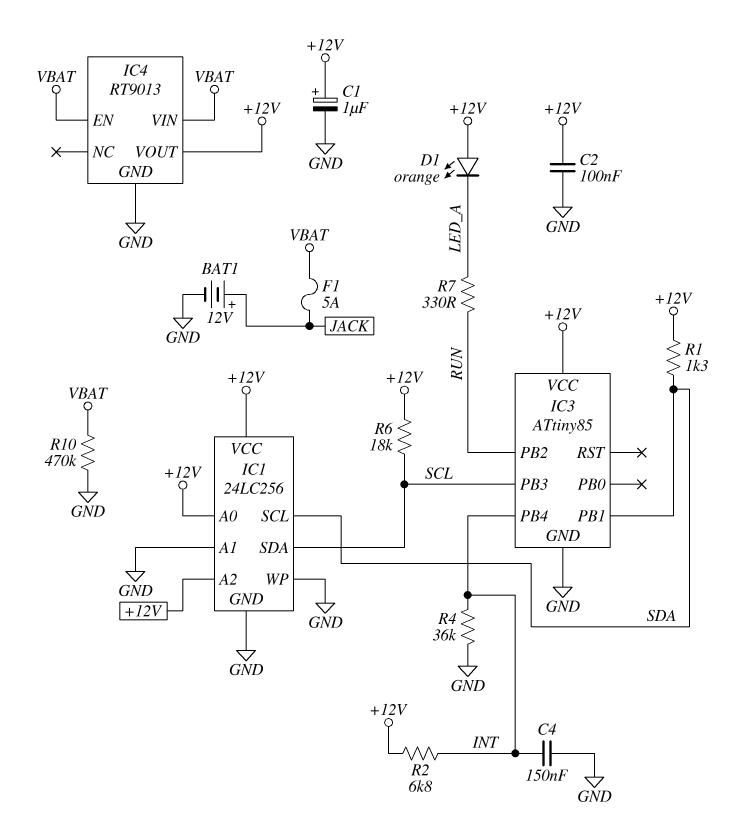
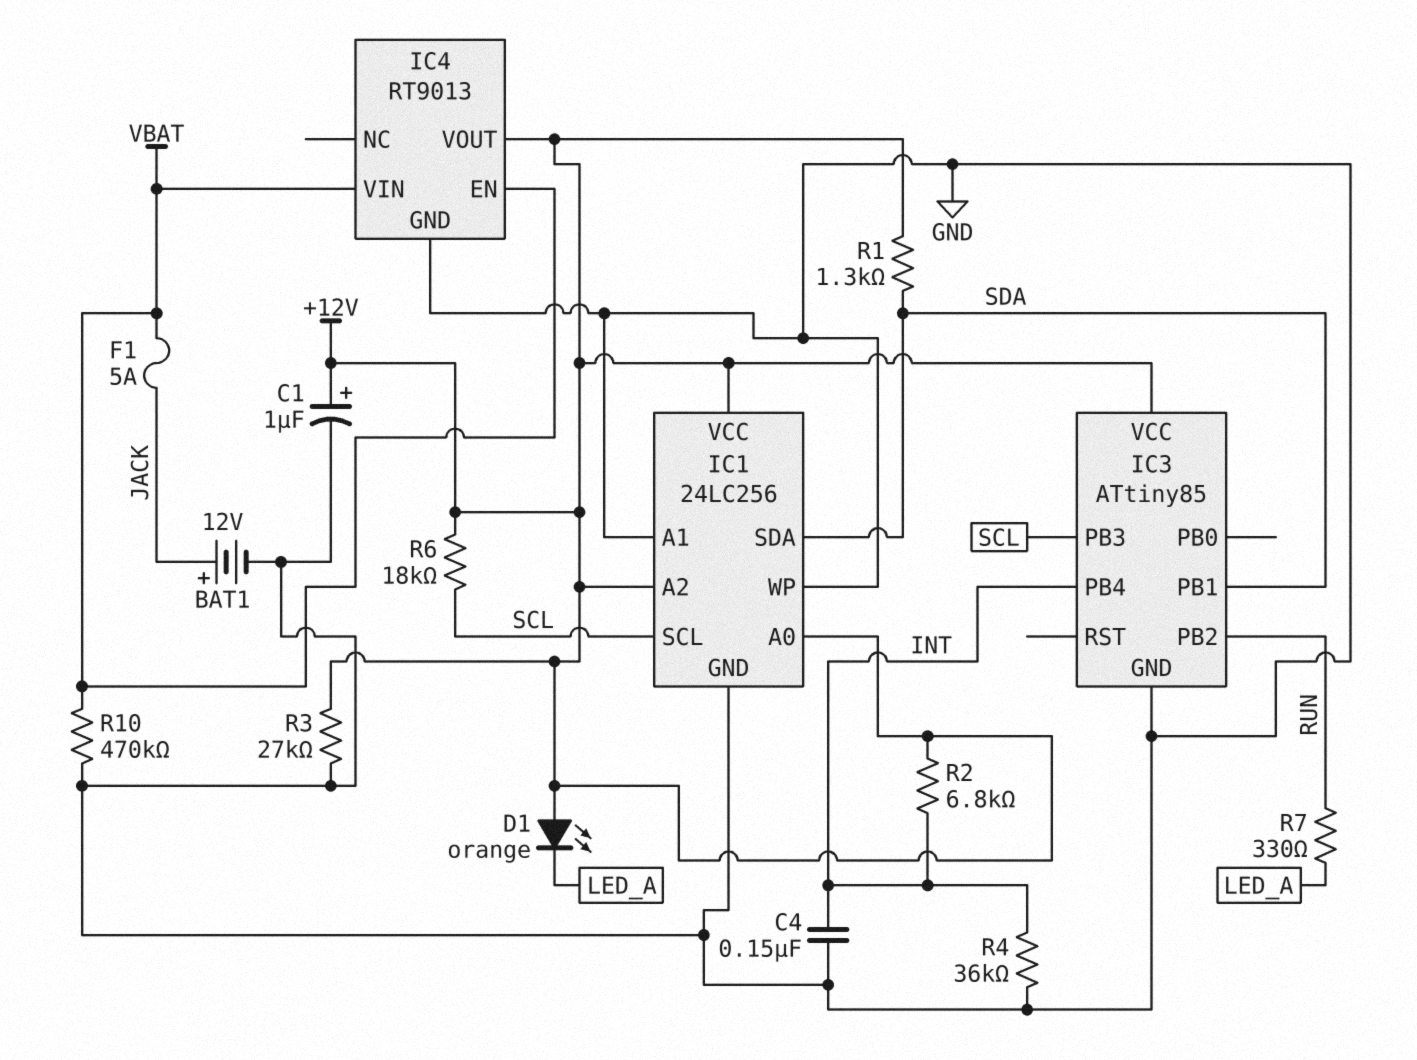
C2: 100nF (+12V, GND) -> none
IC1 pin SCL: SDA -> SCL
IC1 pin SDA: SCL -> SDA
R3: none -> 27k (+12V, GND)

